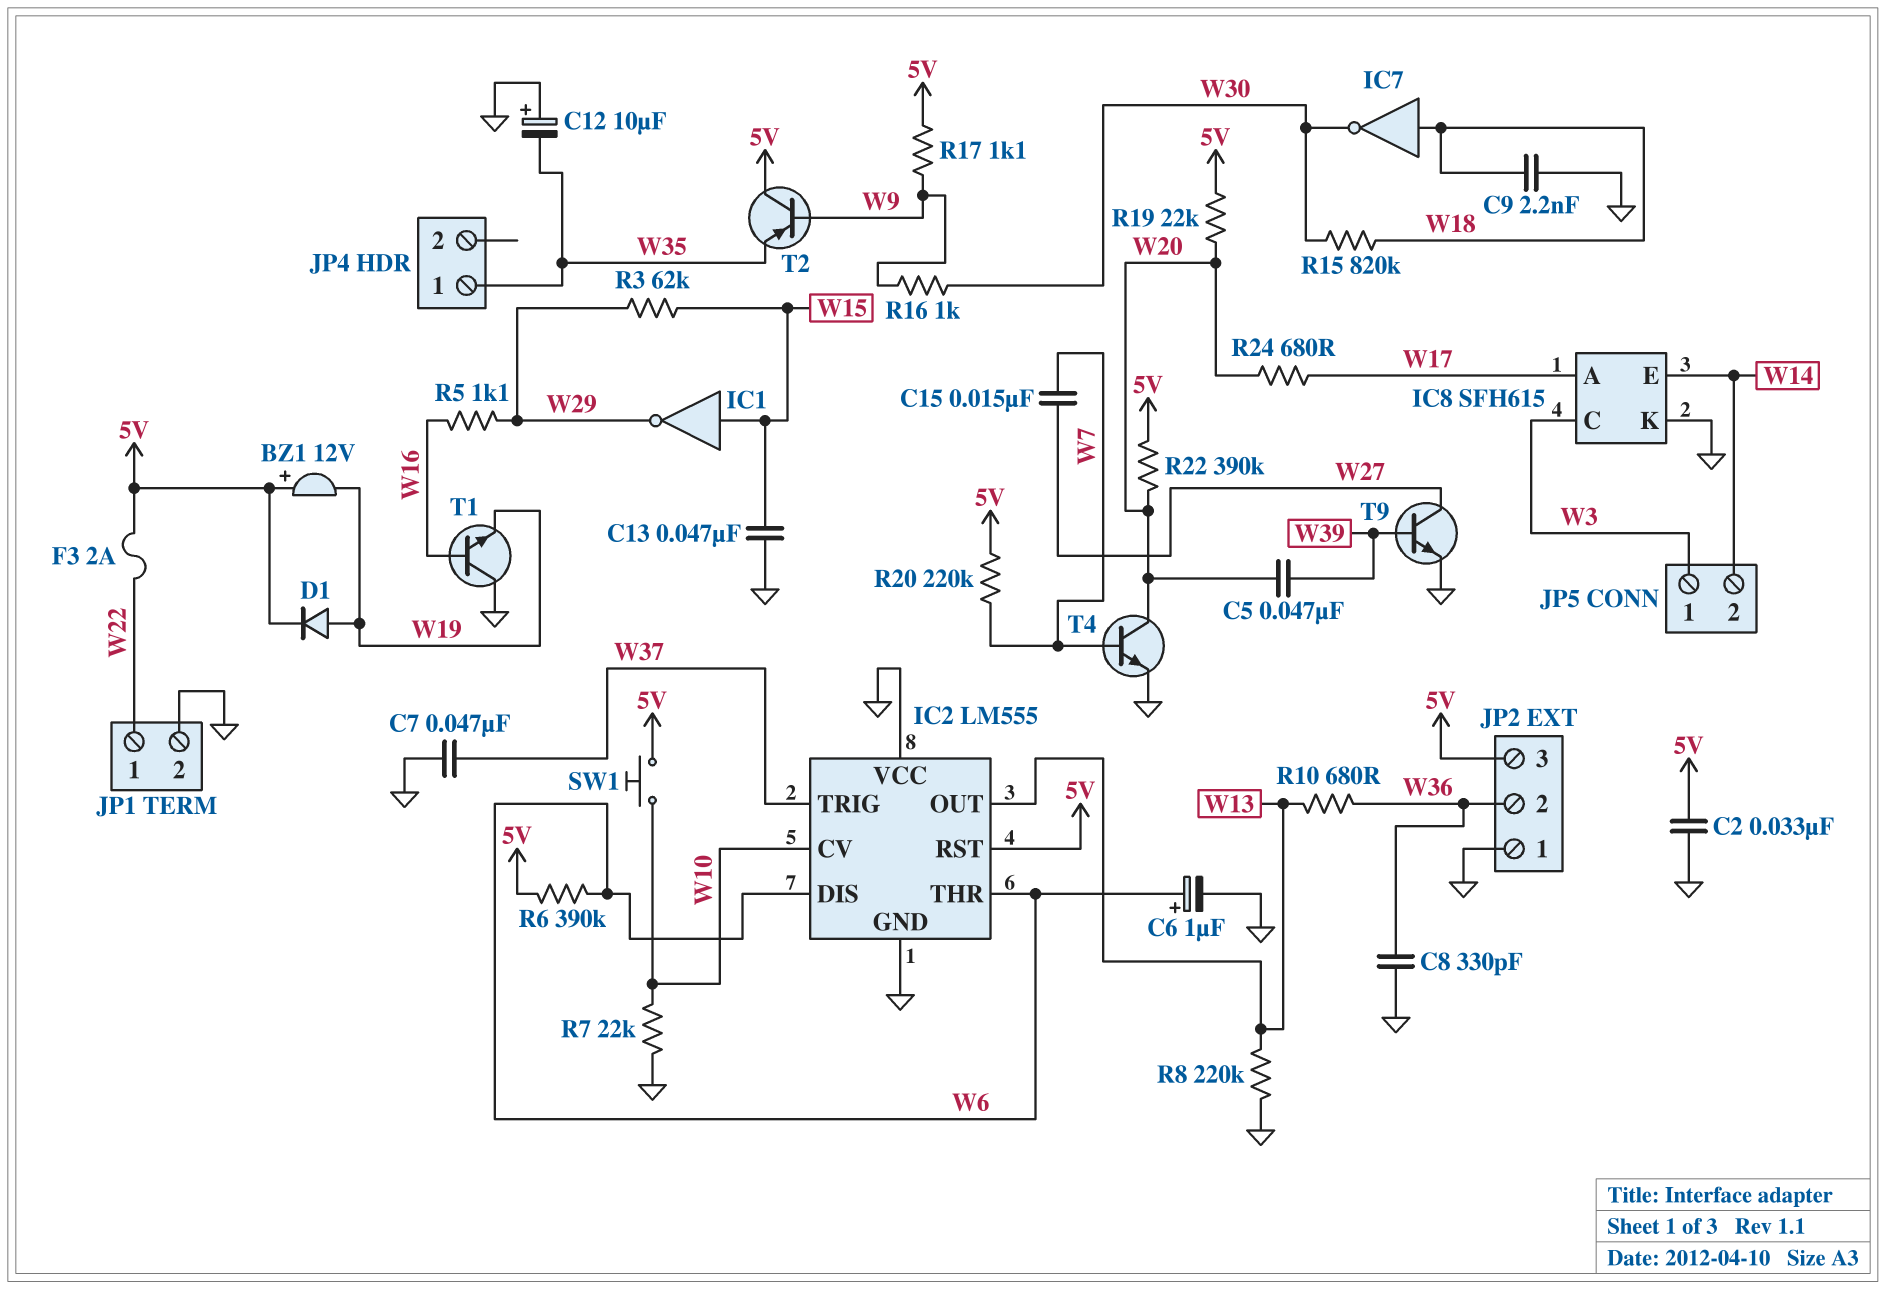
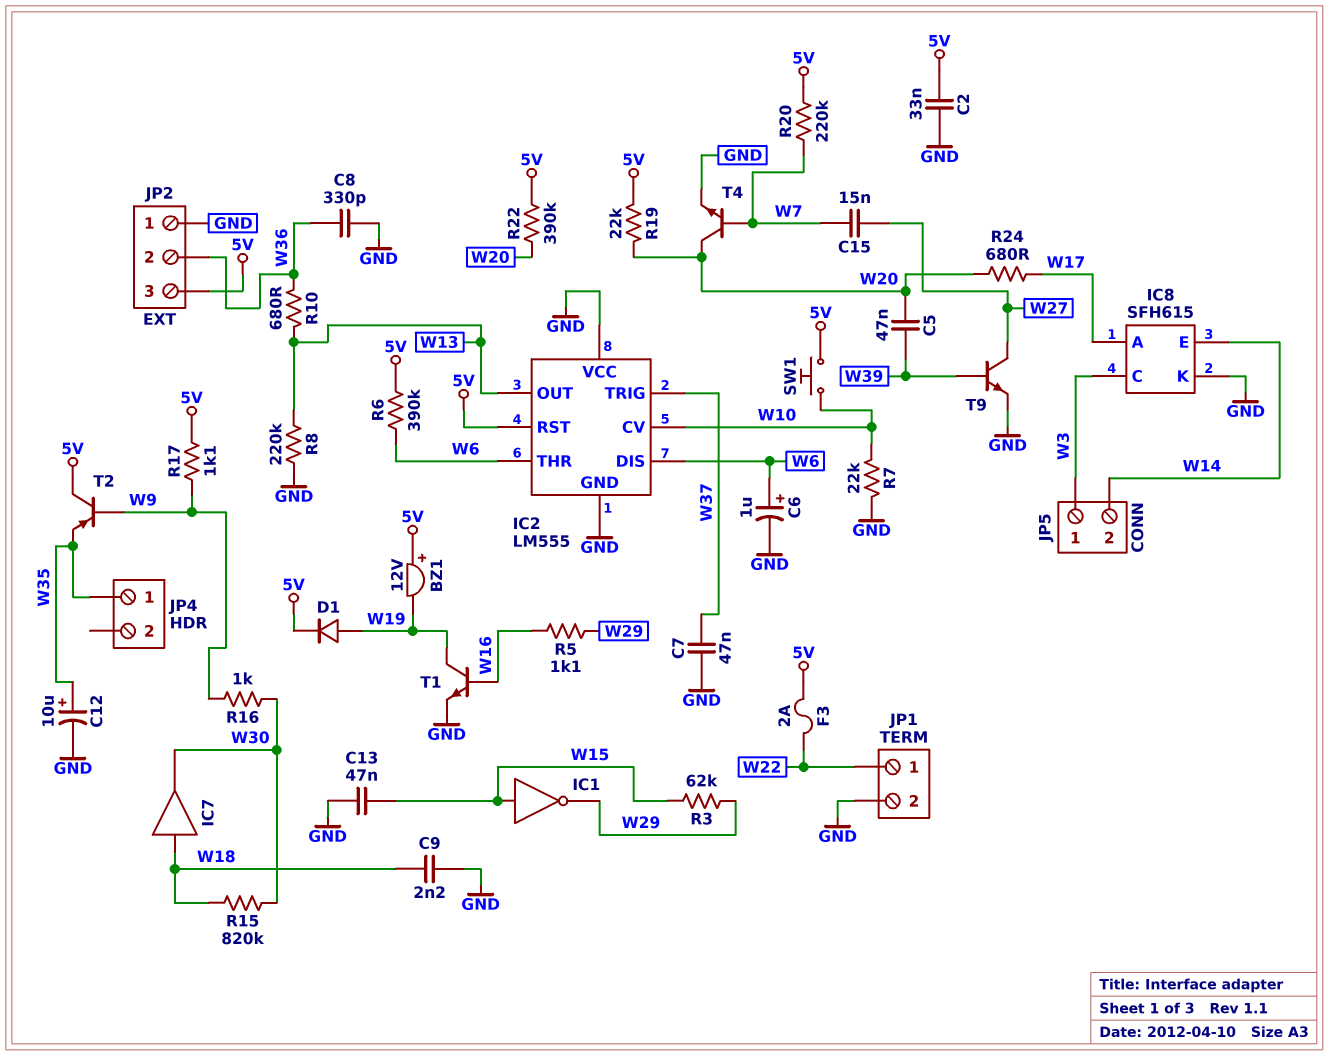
C12: 10uF (plus GND, minus W35) -> 10uF (plus W35, minus GND)
IC7: NOT (in W18, out W30) -> buffer (in W18, out W30)
T1: NPN (B W16, C GND, E W19) -> NPN (B W16, C W19, E GND)

